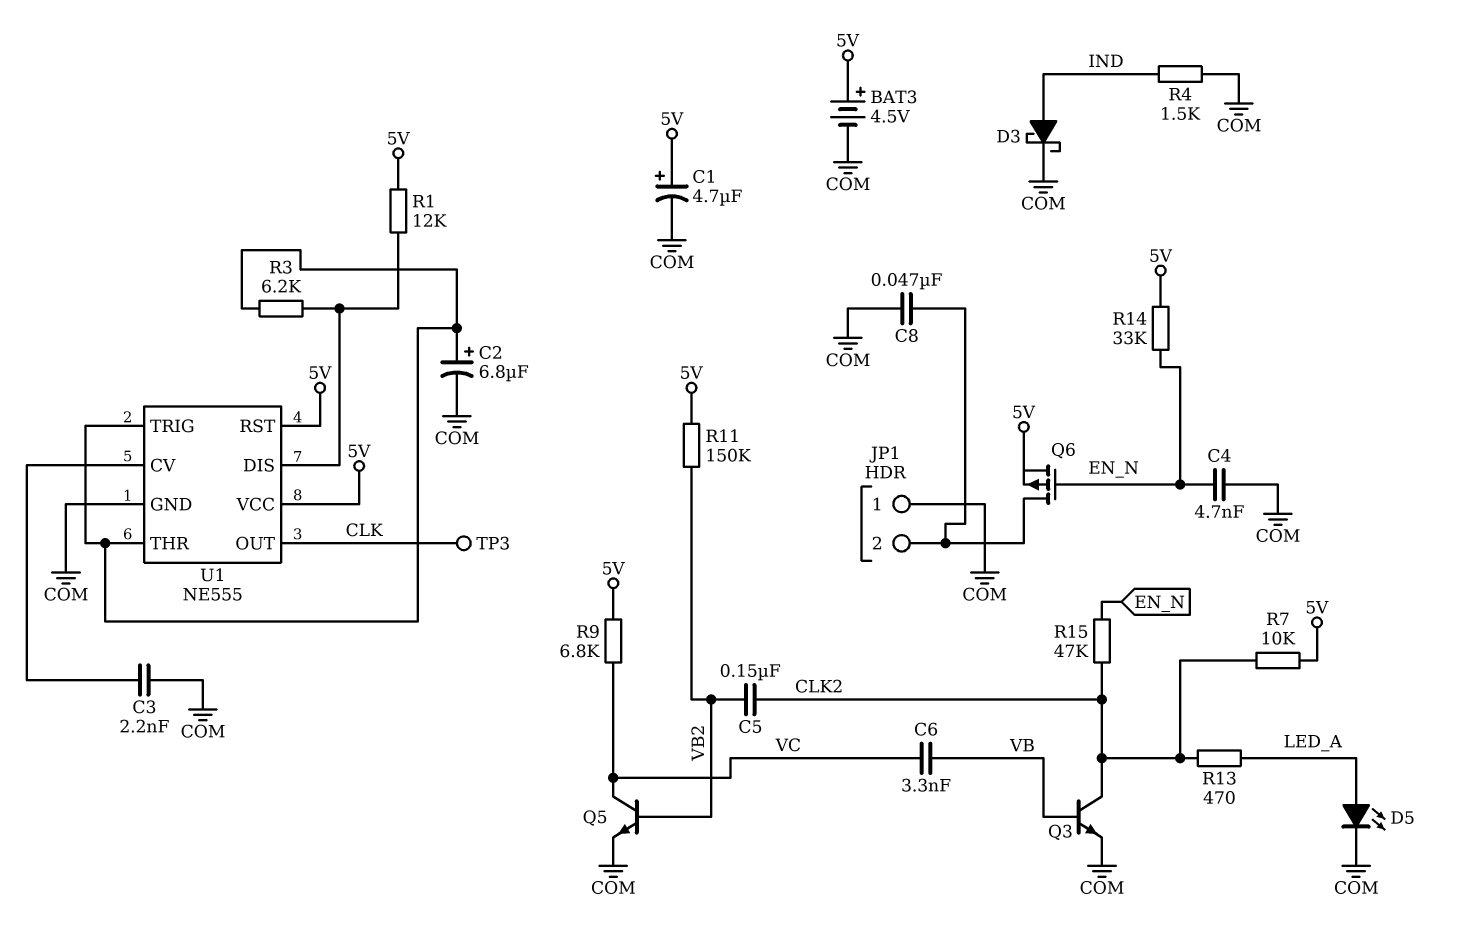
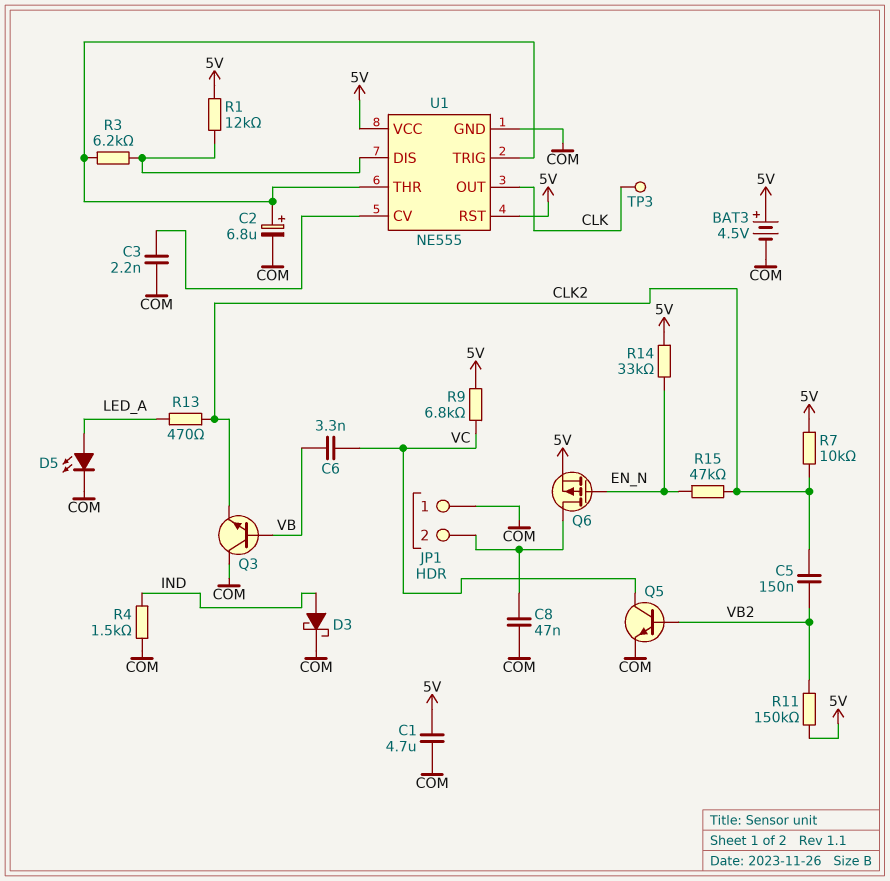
C1: 4.7uF (plus 5V, minus COM) -> 4.7uF (5V, COM)
C4: 4.7nF (COM, EN_N) -> none
Q3: NPN (B VB, C CLK2, E COM) -> NPN (B VB, C COM, E CLK2)

